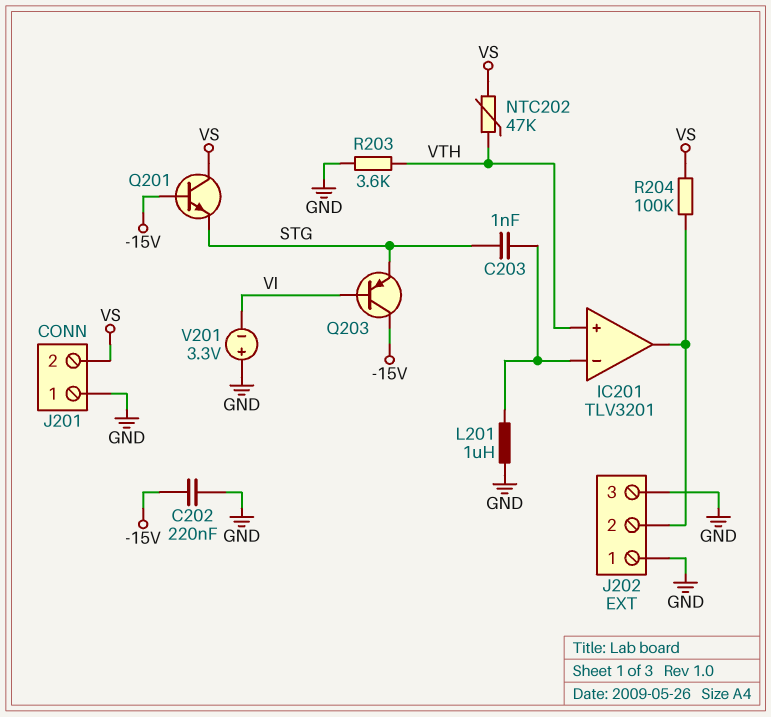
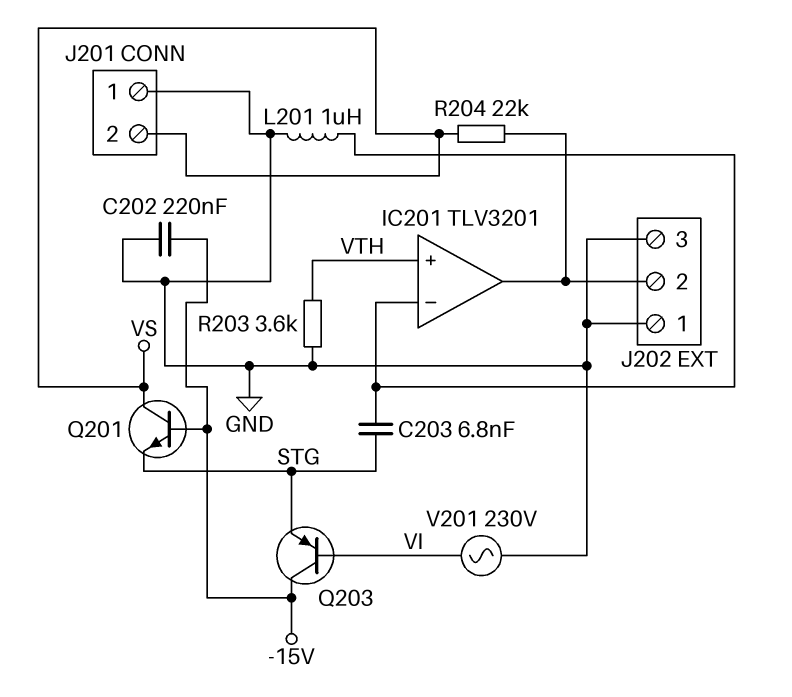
C203: 1nF (IC201/in-, STG) -> 6.8nF (IC201/in-, STG)
NTC202: 47k (VS, VTH) -> none
R204: 100k (IC201/out, VS) -> 22k (IC201/out, VS)
V201: 3.3V (plus GND, minus VI) -> AC 230V (GND, VI)

